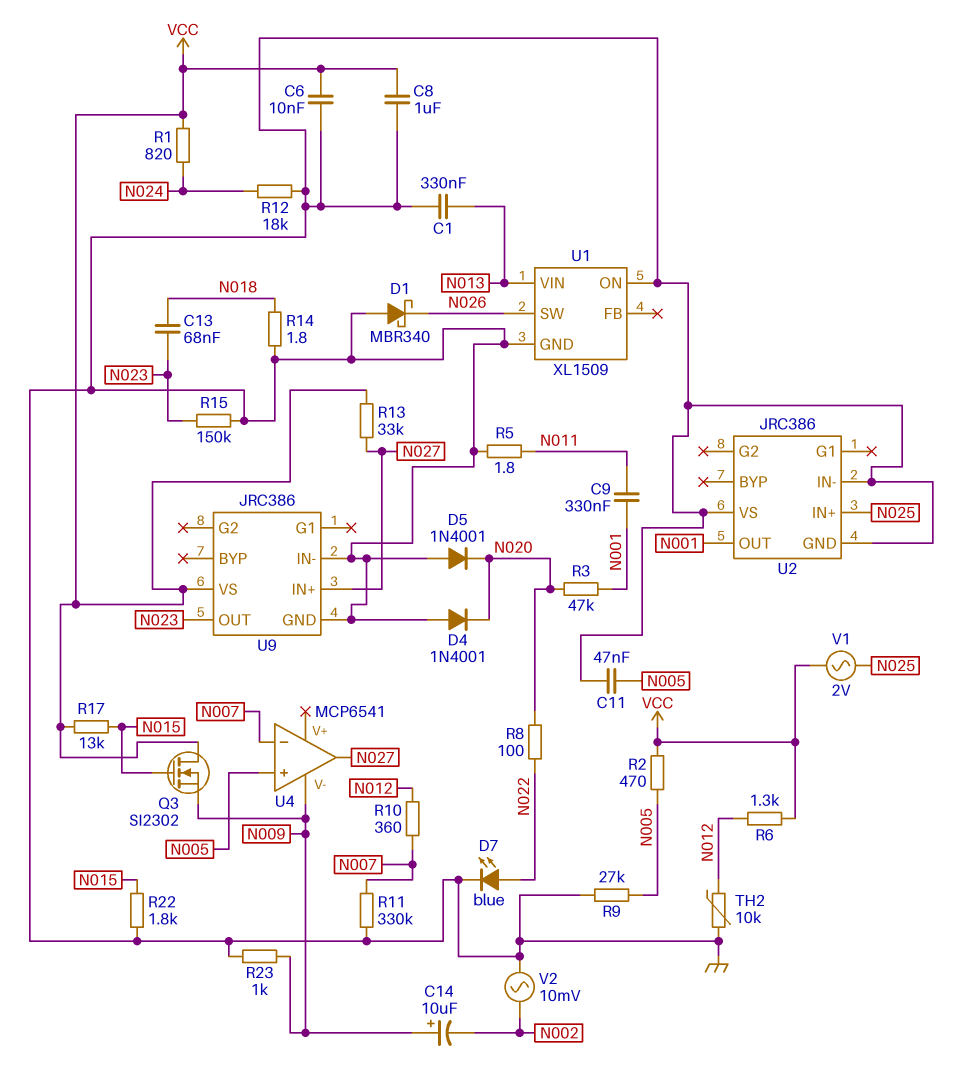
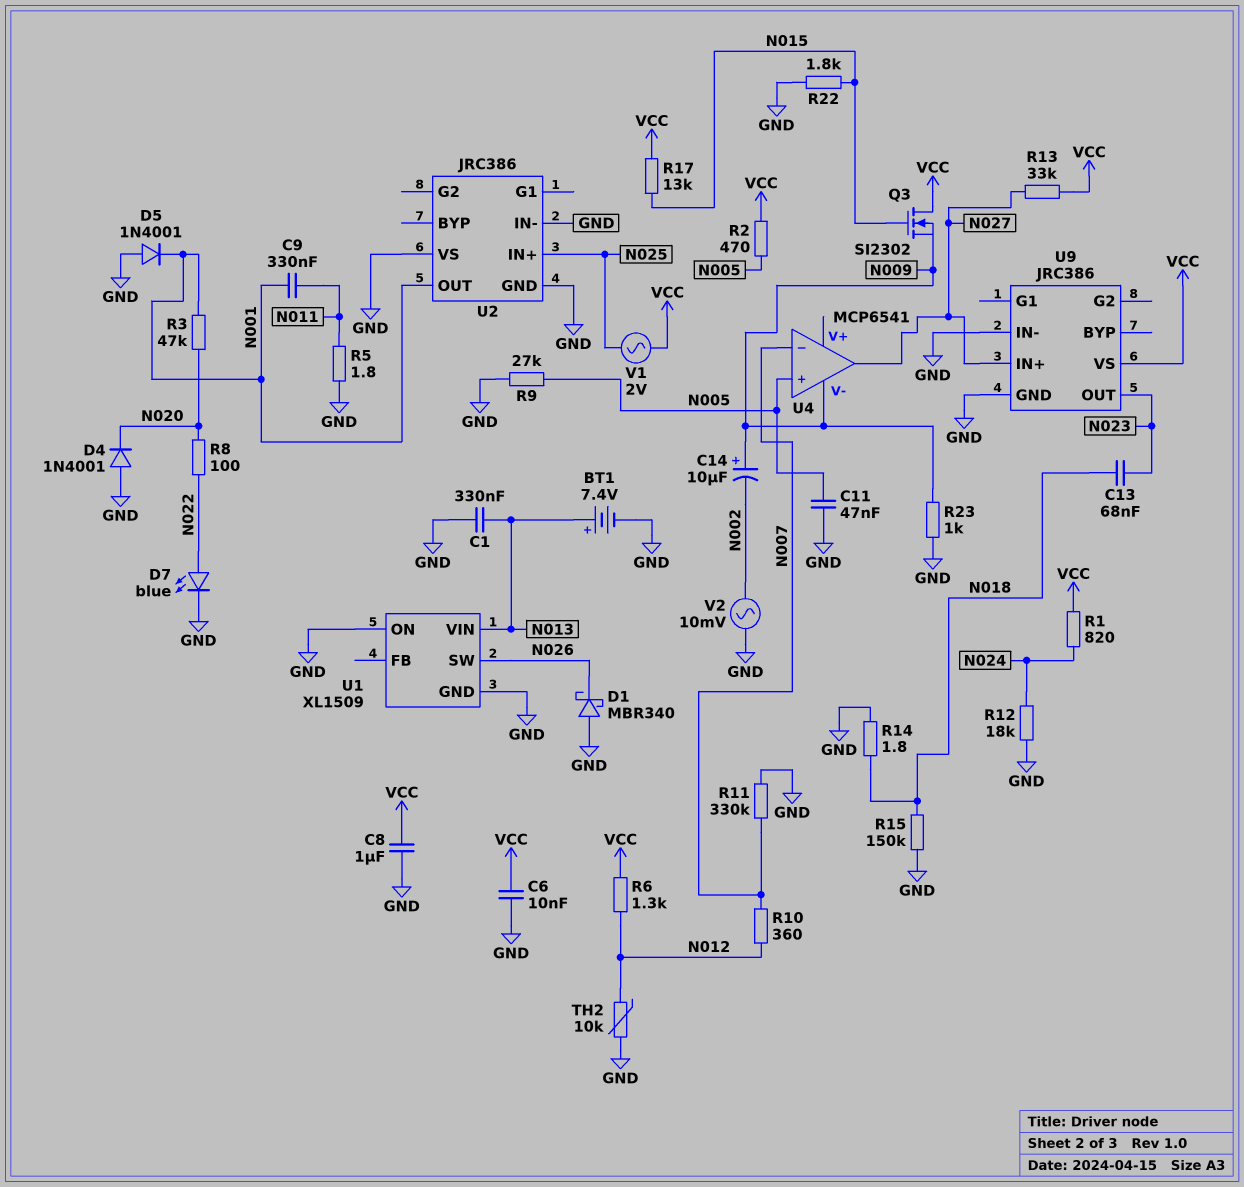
BT1: none -> 7.4V (plus N013, minus GND)
D5: diode 1N4001 (A GND, K N020) -> diode 1N4001 (A GND, K N001)
R15: 150k (GND, N023) -> 150k (GND, N018)

